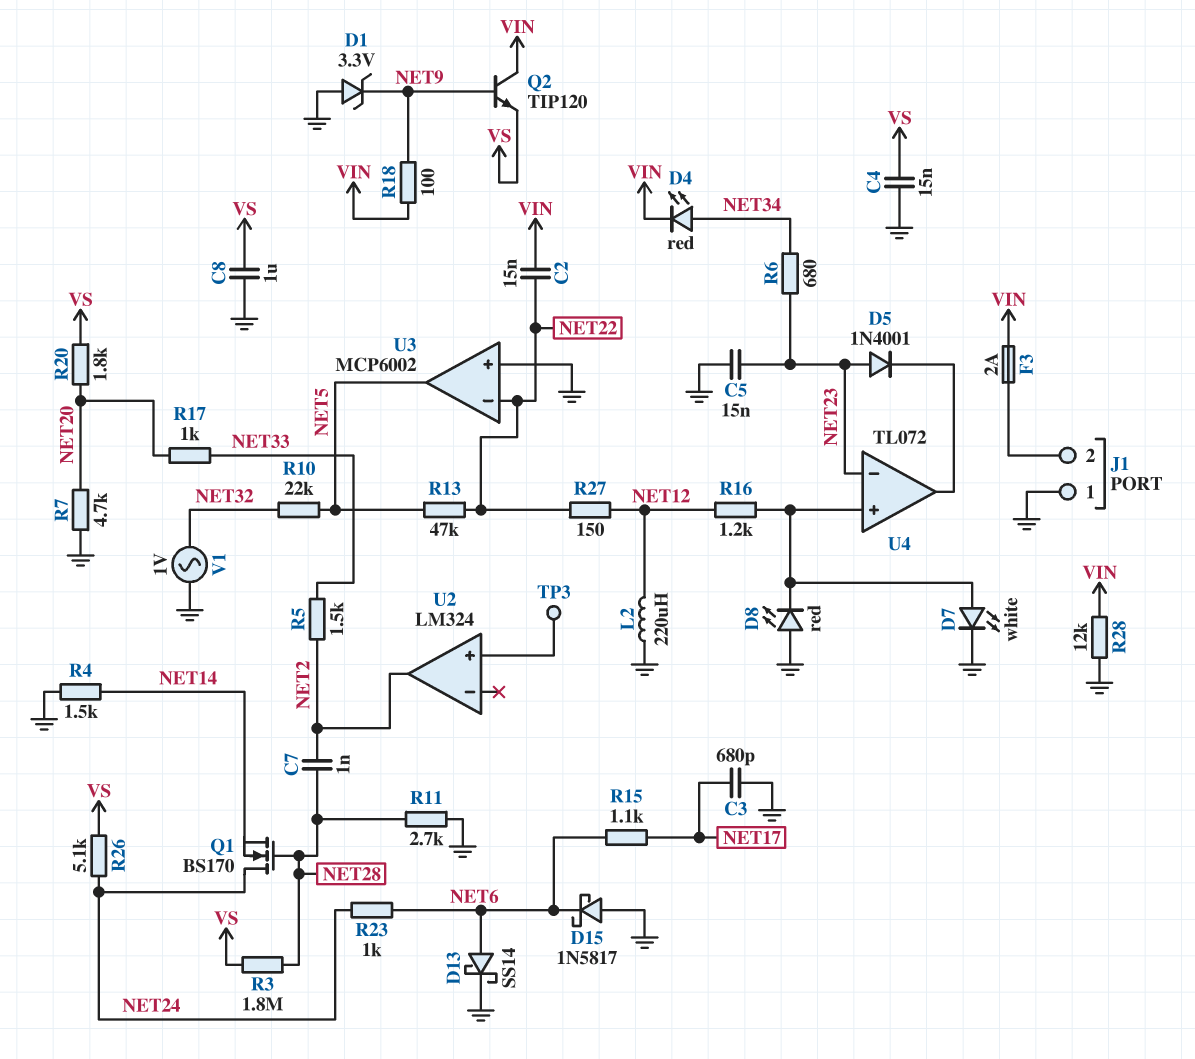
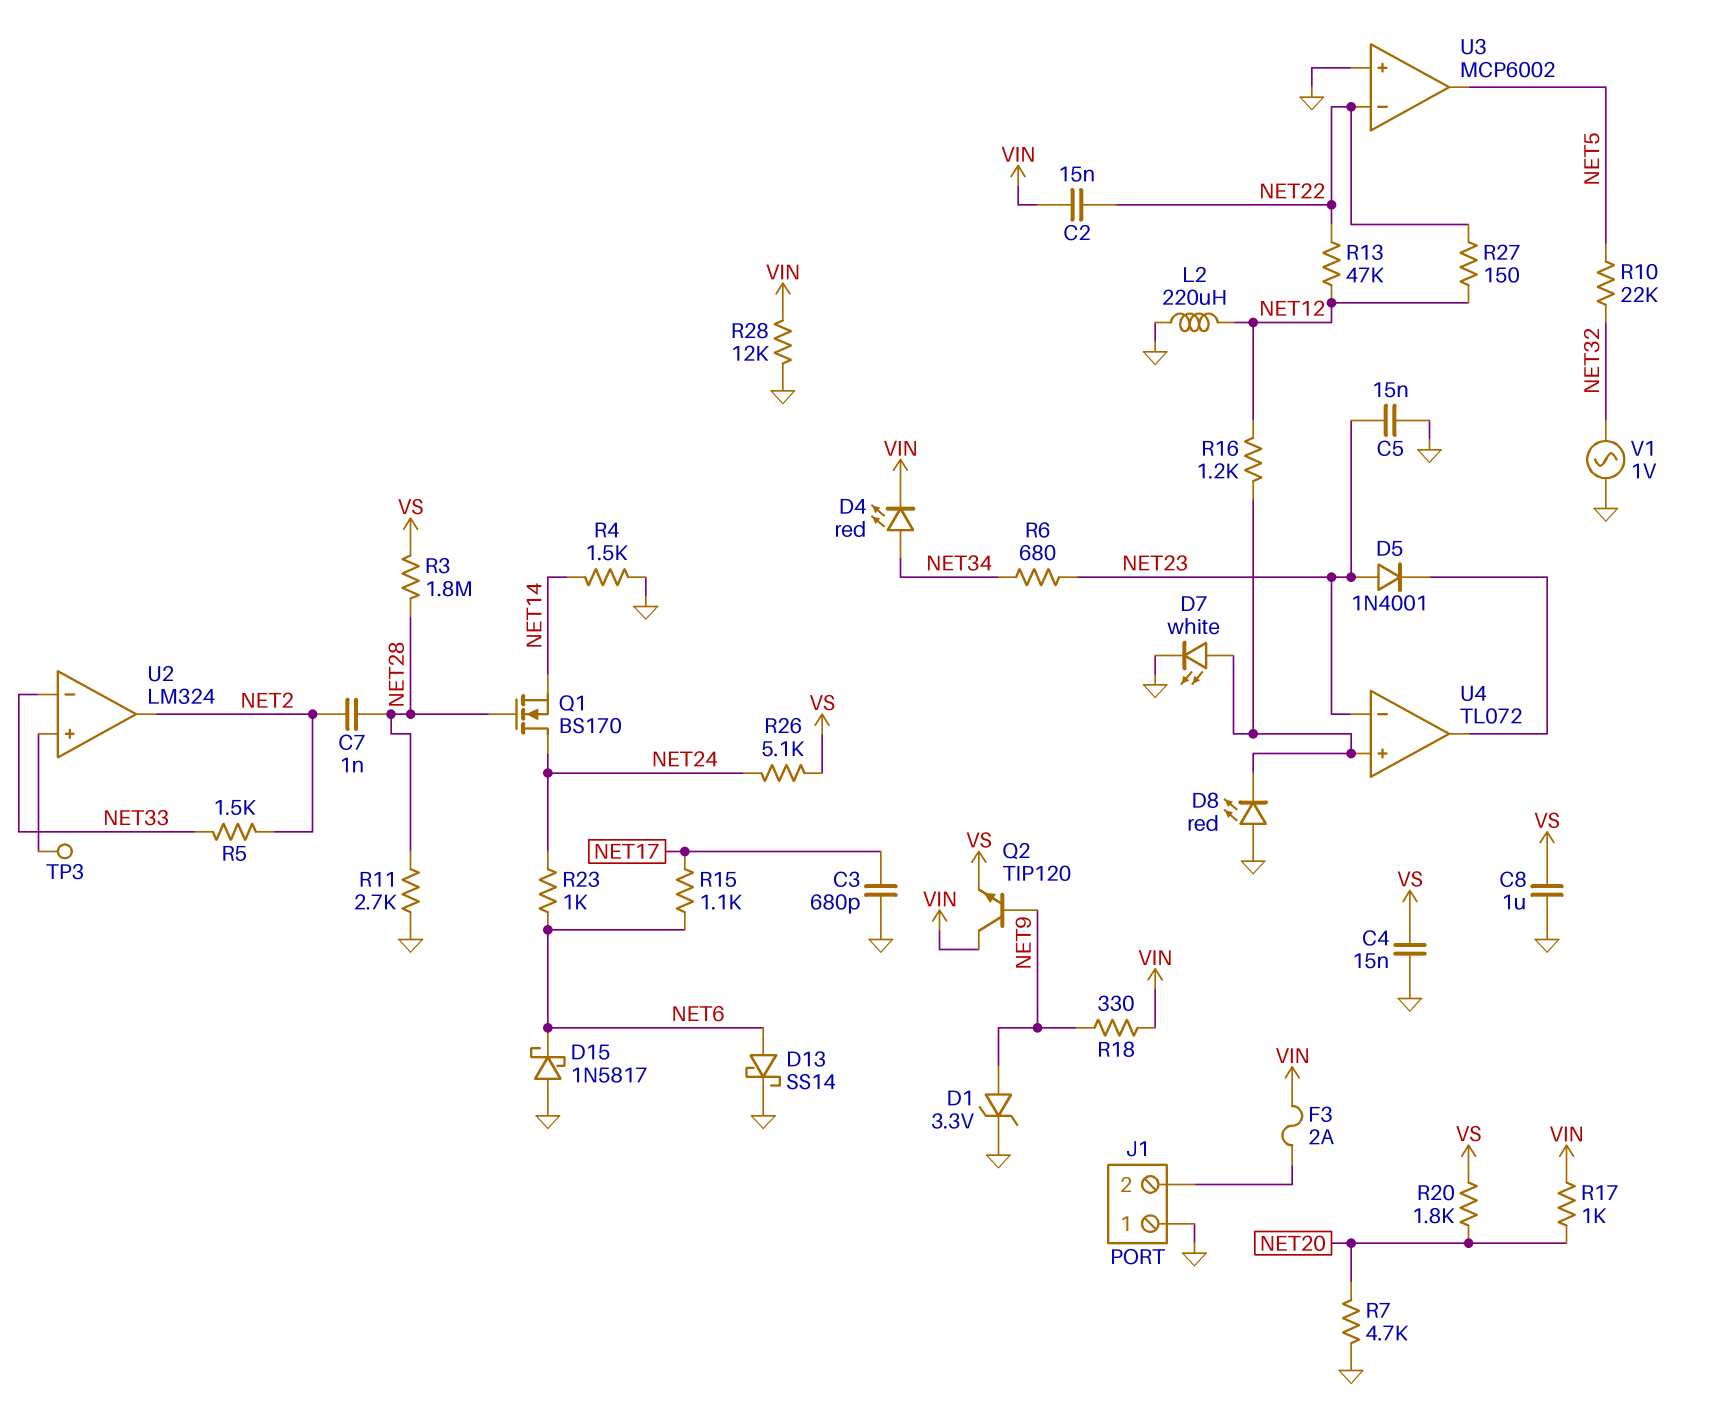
D1: zener 3.3V (A GND, K NET9) -> zener 3.3V (A NET9, K GND)
R13: 47k (NET5, NET22) -> 47k (NET12, NET22)
R17: 1k (NET20, NET33) -> 1k (NET20, VIN)
R18: 100 (NET9, VIN) -> 330 (NET9, VIN)
U2 pin in-: none -> NET33

